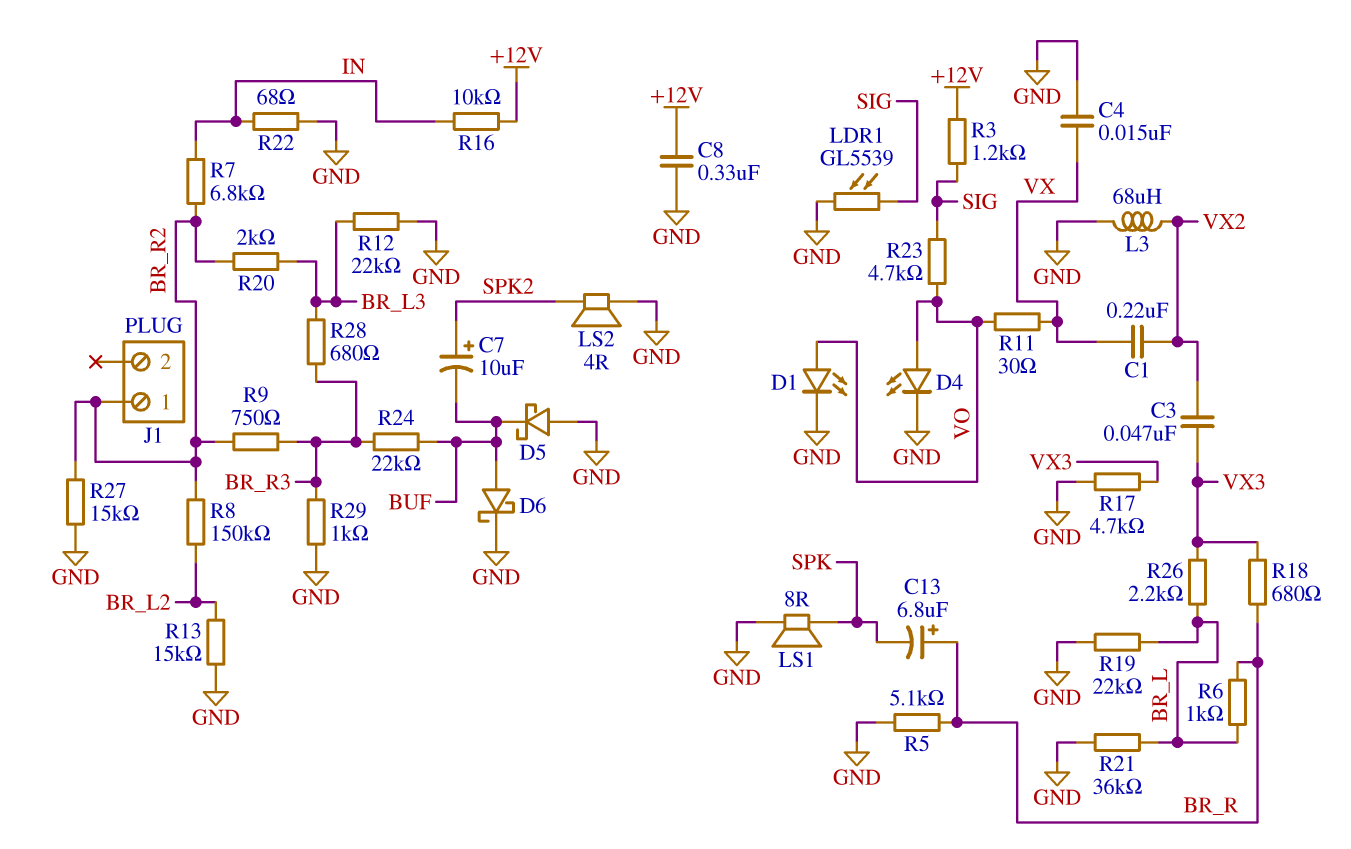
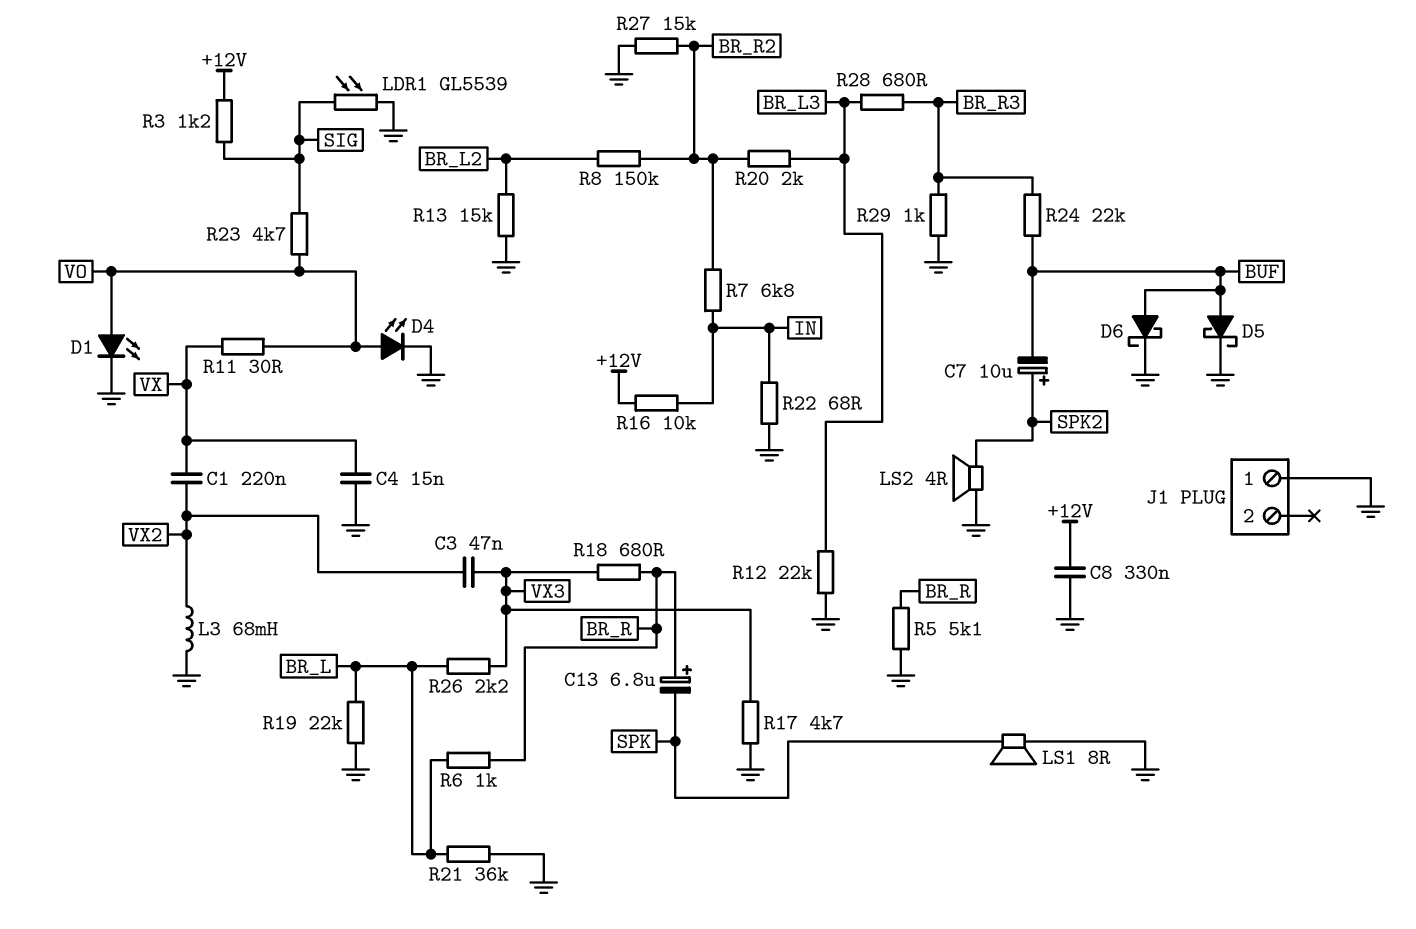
D5: schottky (A GND, K BUF) -> schottky (A BUF, K GND)
J1 pin 1: BR_R2 -> GND
L3: 68uH (GND, VX2) -> 68mH (GND, VX2)
R9: 750 (BR_R2, BR_R3) -> none

